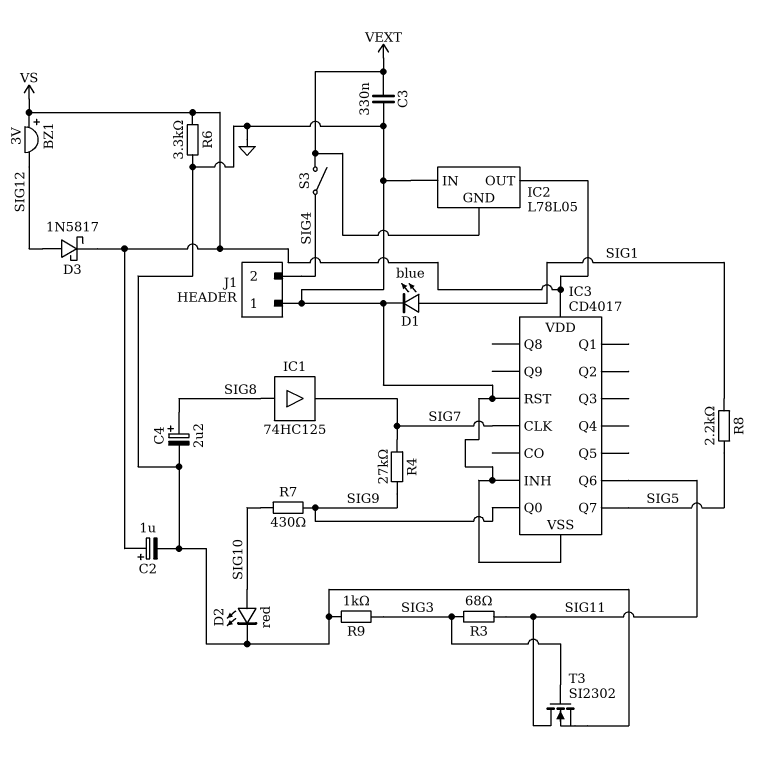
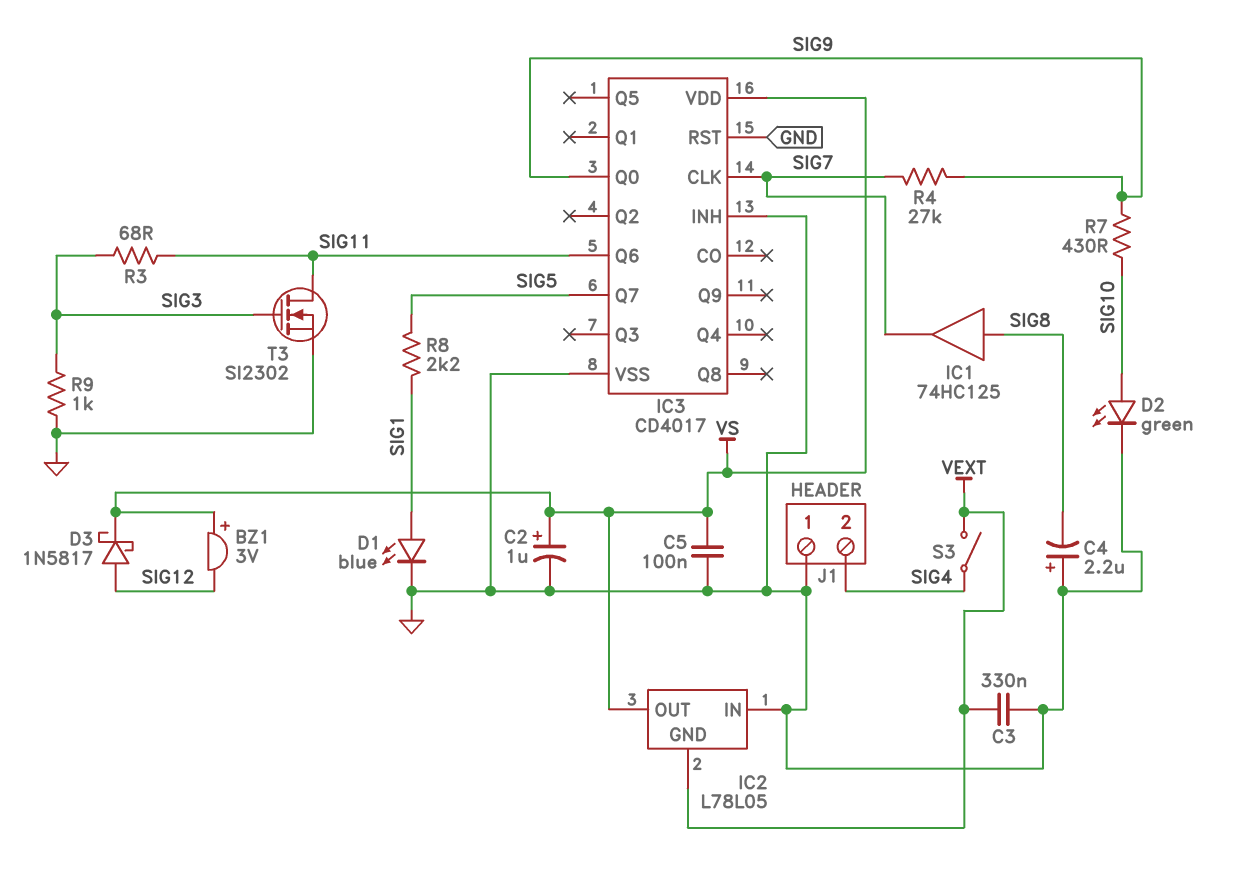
C4: 2.2uF (plus SIG8, minus GND) -> 2.2uF (plus GND, minus SIG8)
C5: none -> 100nF (GND, VS)
D2: LED red (A SIG10, K GND) -> LED green (A SIG10, K GND)
R6: 3.3k (GND, VS) -> none

